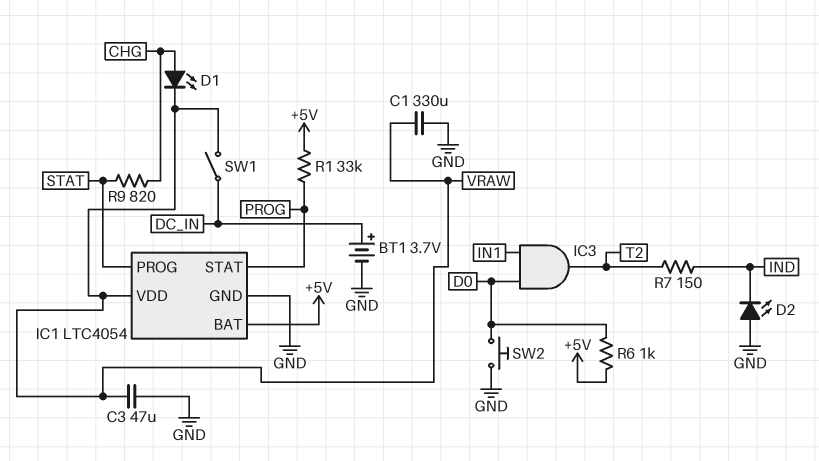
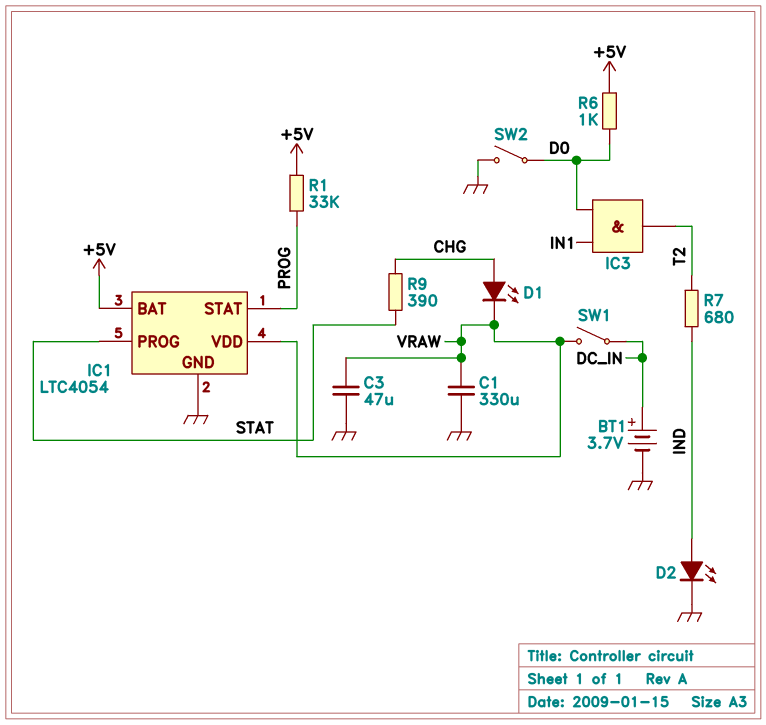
D2: LED (A GND, K IND) -> LED (A IND, K GND)
R7: 150 (IND, T2) -> 680 (IND, T2)
R9: 820 (CHG, STAT) -> 390 (CHG, STAT)
SW2: button (D0, GND) -> switch (D0, GND)

